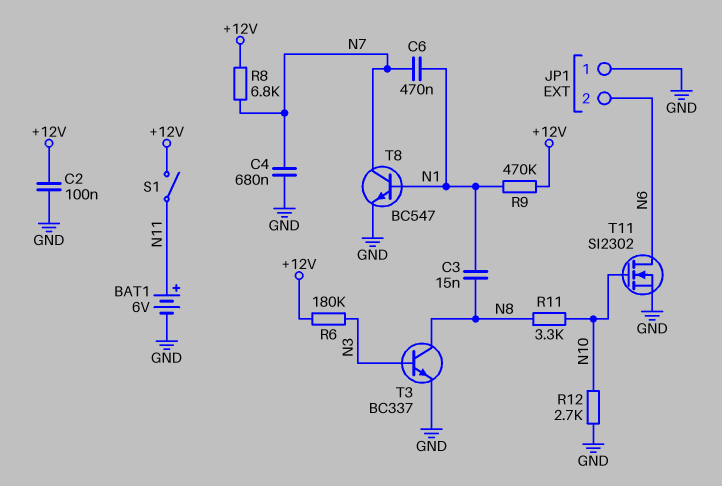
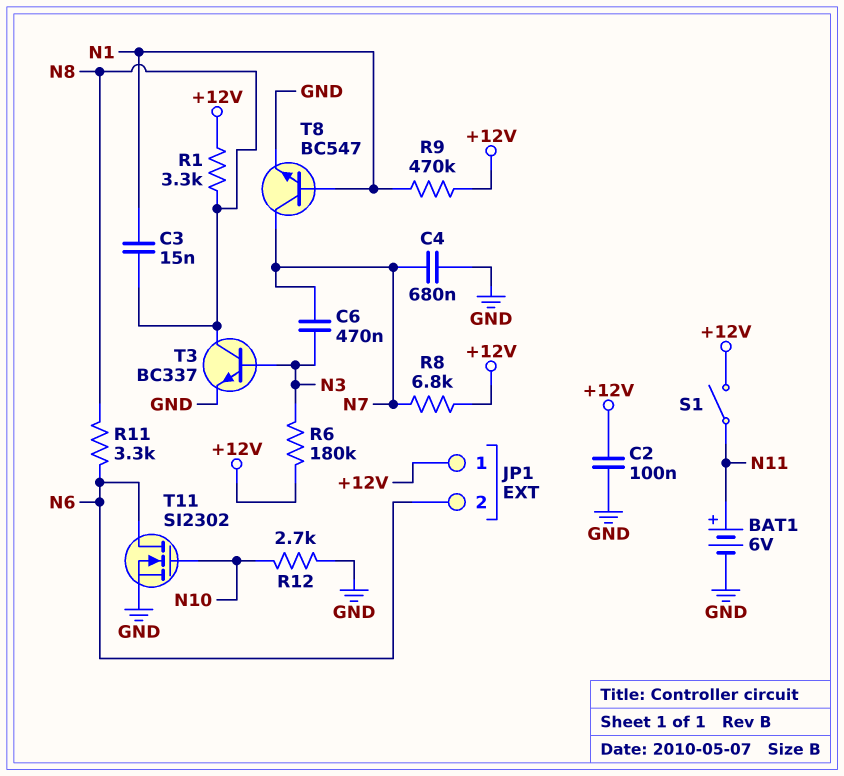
C6: 470nF (N1, N7) -> 470nF (N3, N7)
JP1 pin 1: GND -> +12V
R1: none -> 3.3k (+12V, N8)
R11: 3.3k (N8, N10) -> 3.3k (N6, N8)

